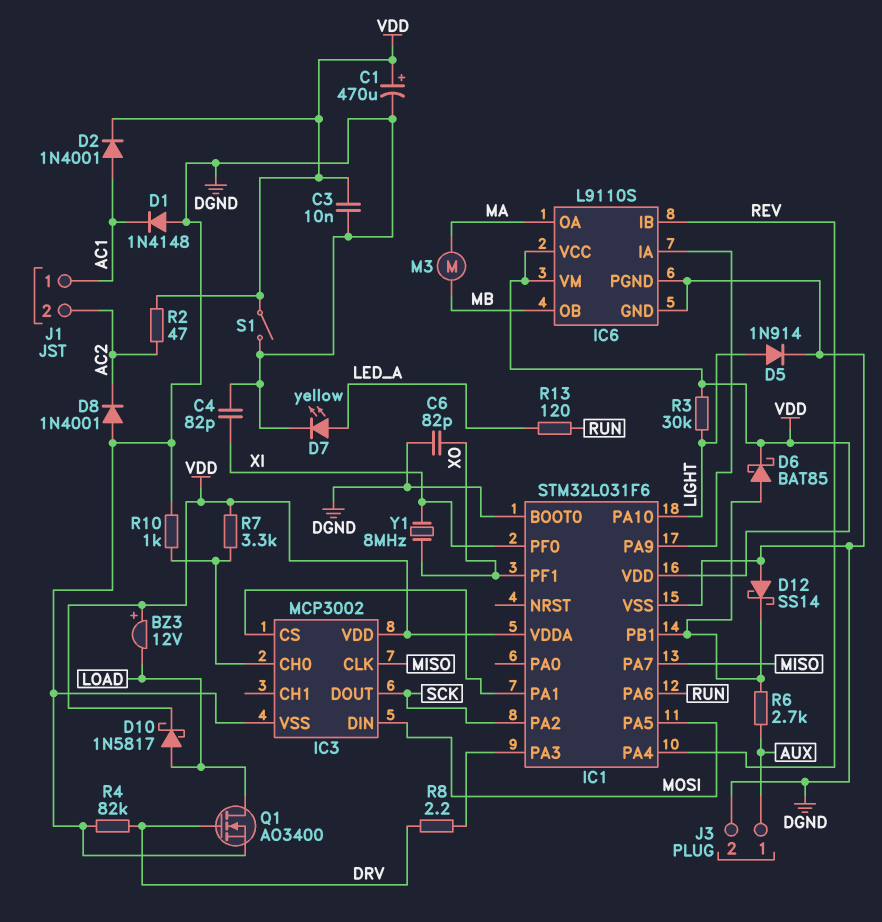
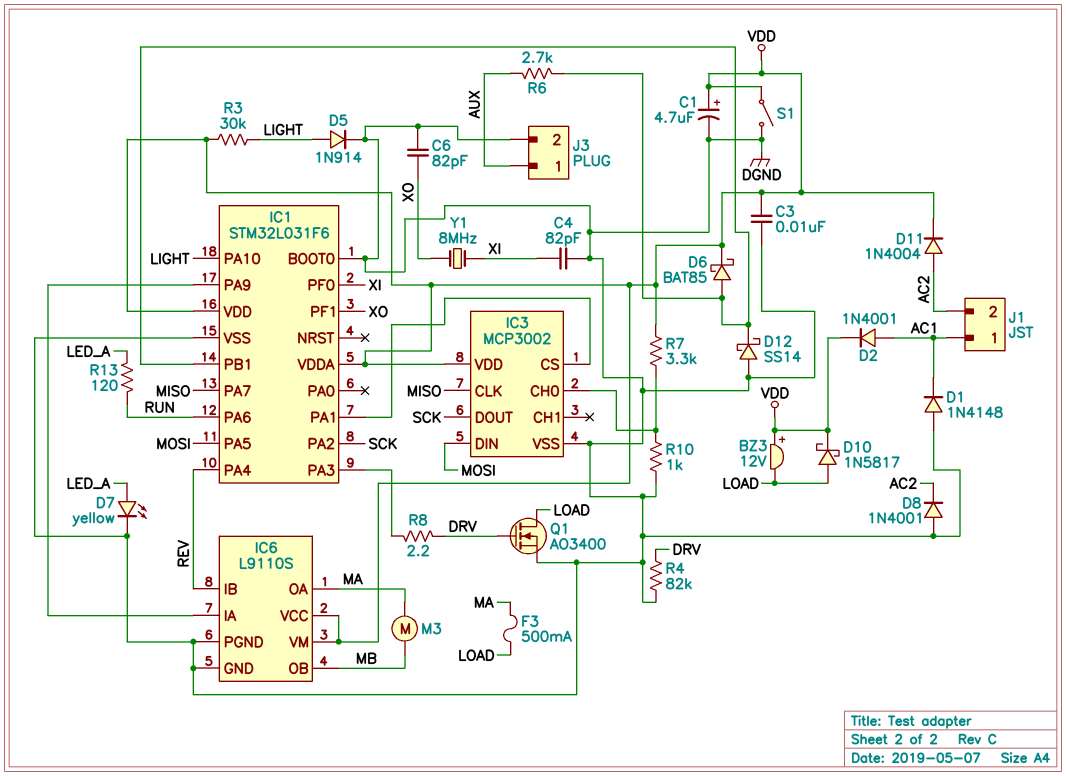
C1: 470uF (plus VDD, minus DGND) -> 4.7uF (plus VDD, minus DGND)
D11: none -> diode 1N4004 (A AC2, K VDD)
F3: none -> 500mA (LOAD, MA)
R2: 47 (AC2, VDD) -> none

